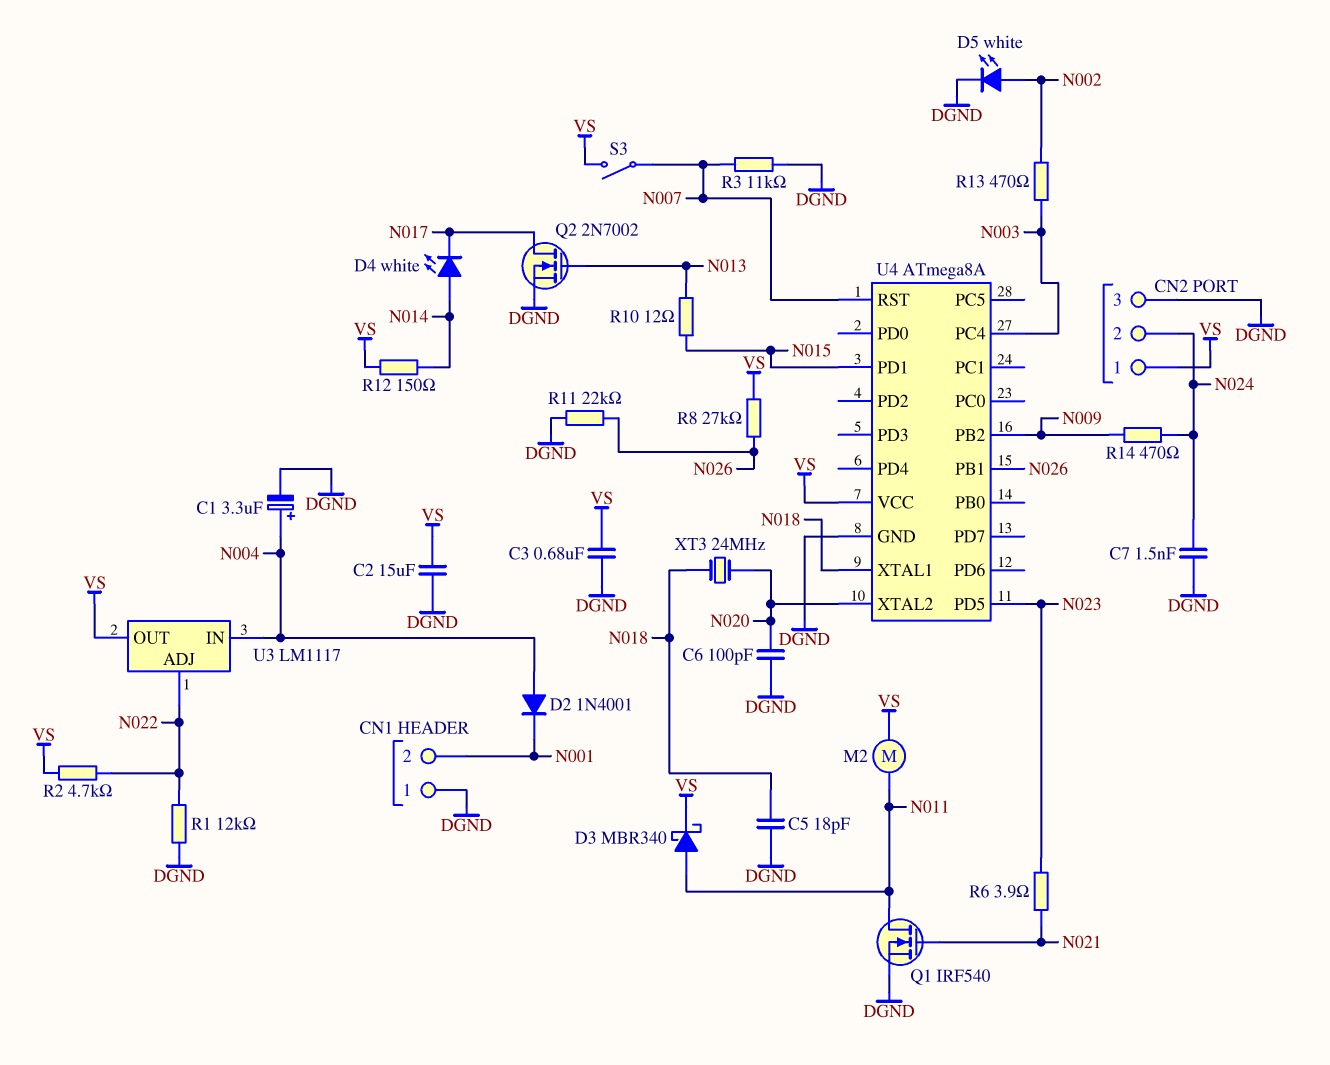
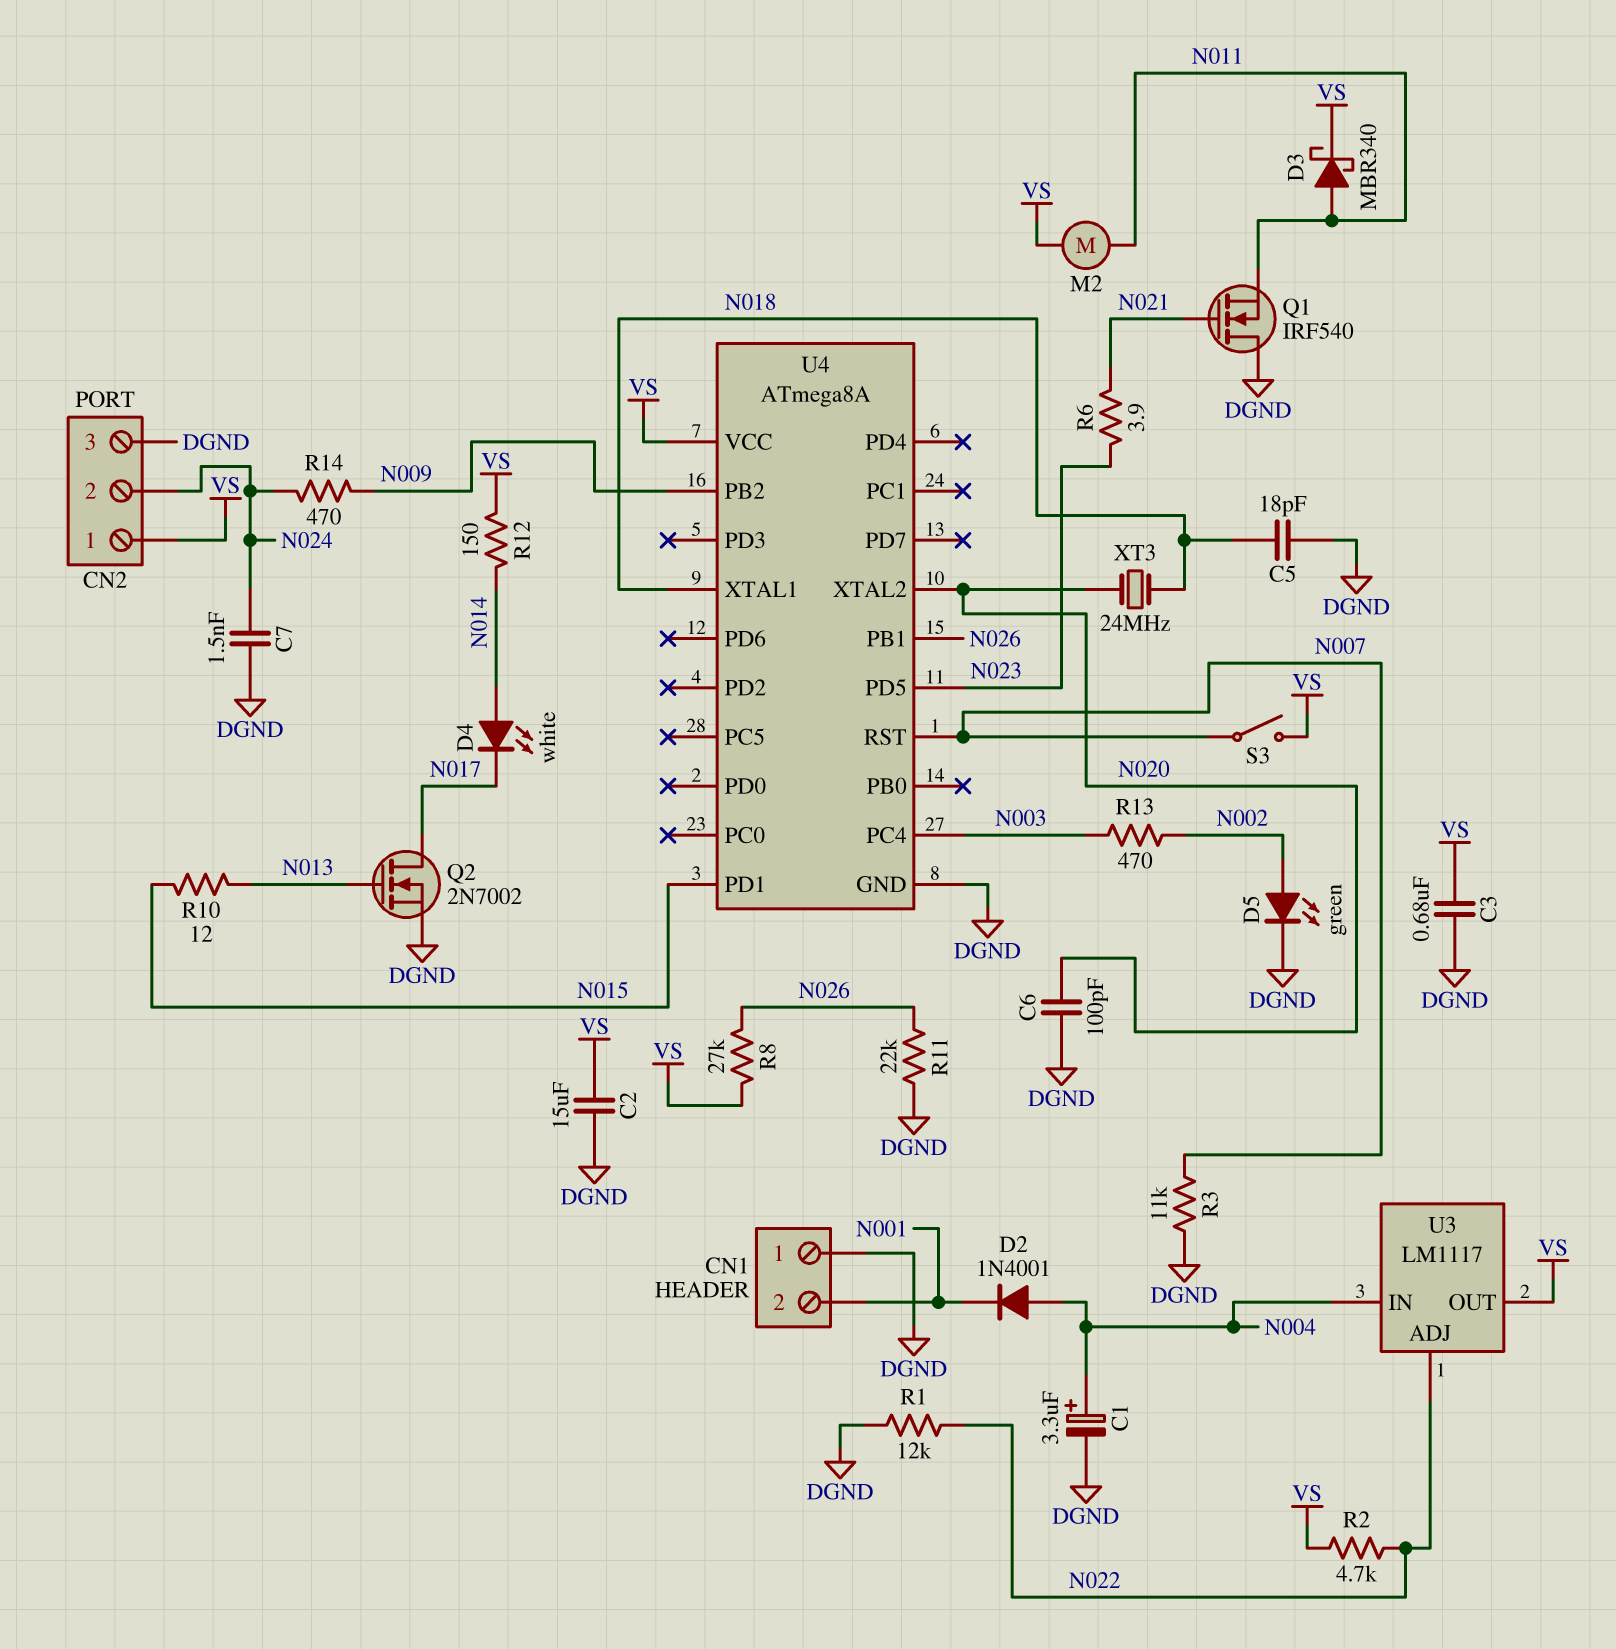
D5: LED white (A N002, K DGND) -> LED green (A N002, K DGND)
Q1: NMOS IRF540 (G N021, D N011, S DGND) -> NMOS IRF540 (G N021, D DGND, S N011)

